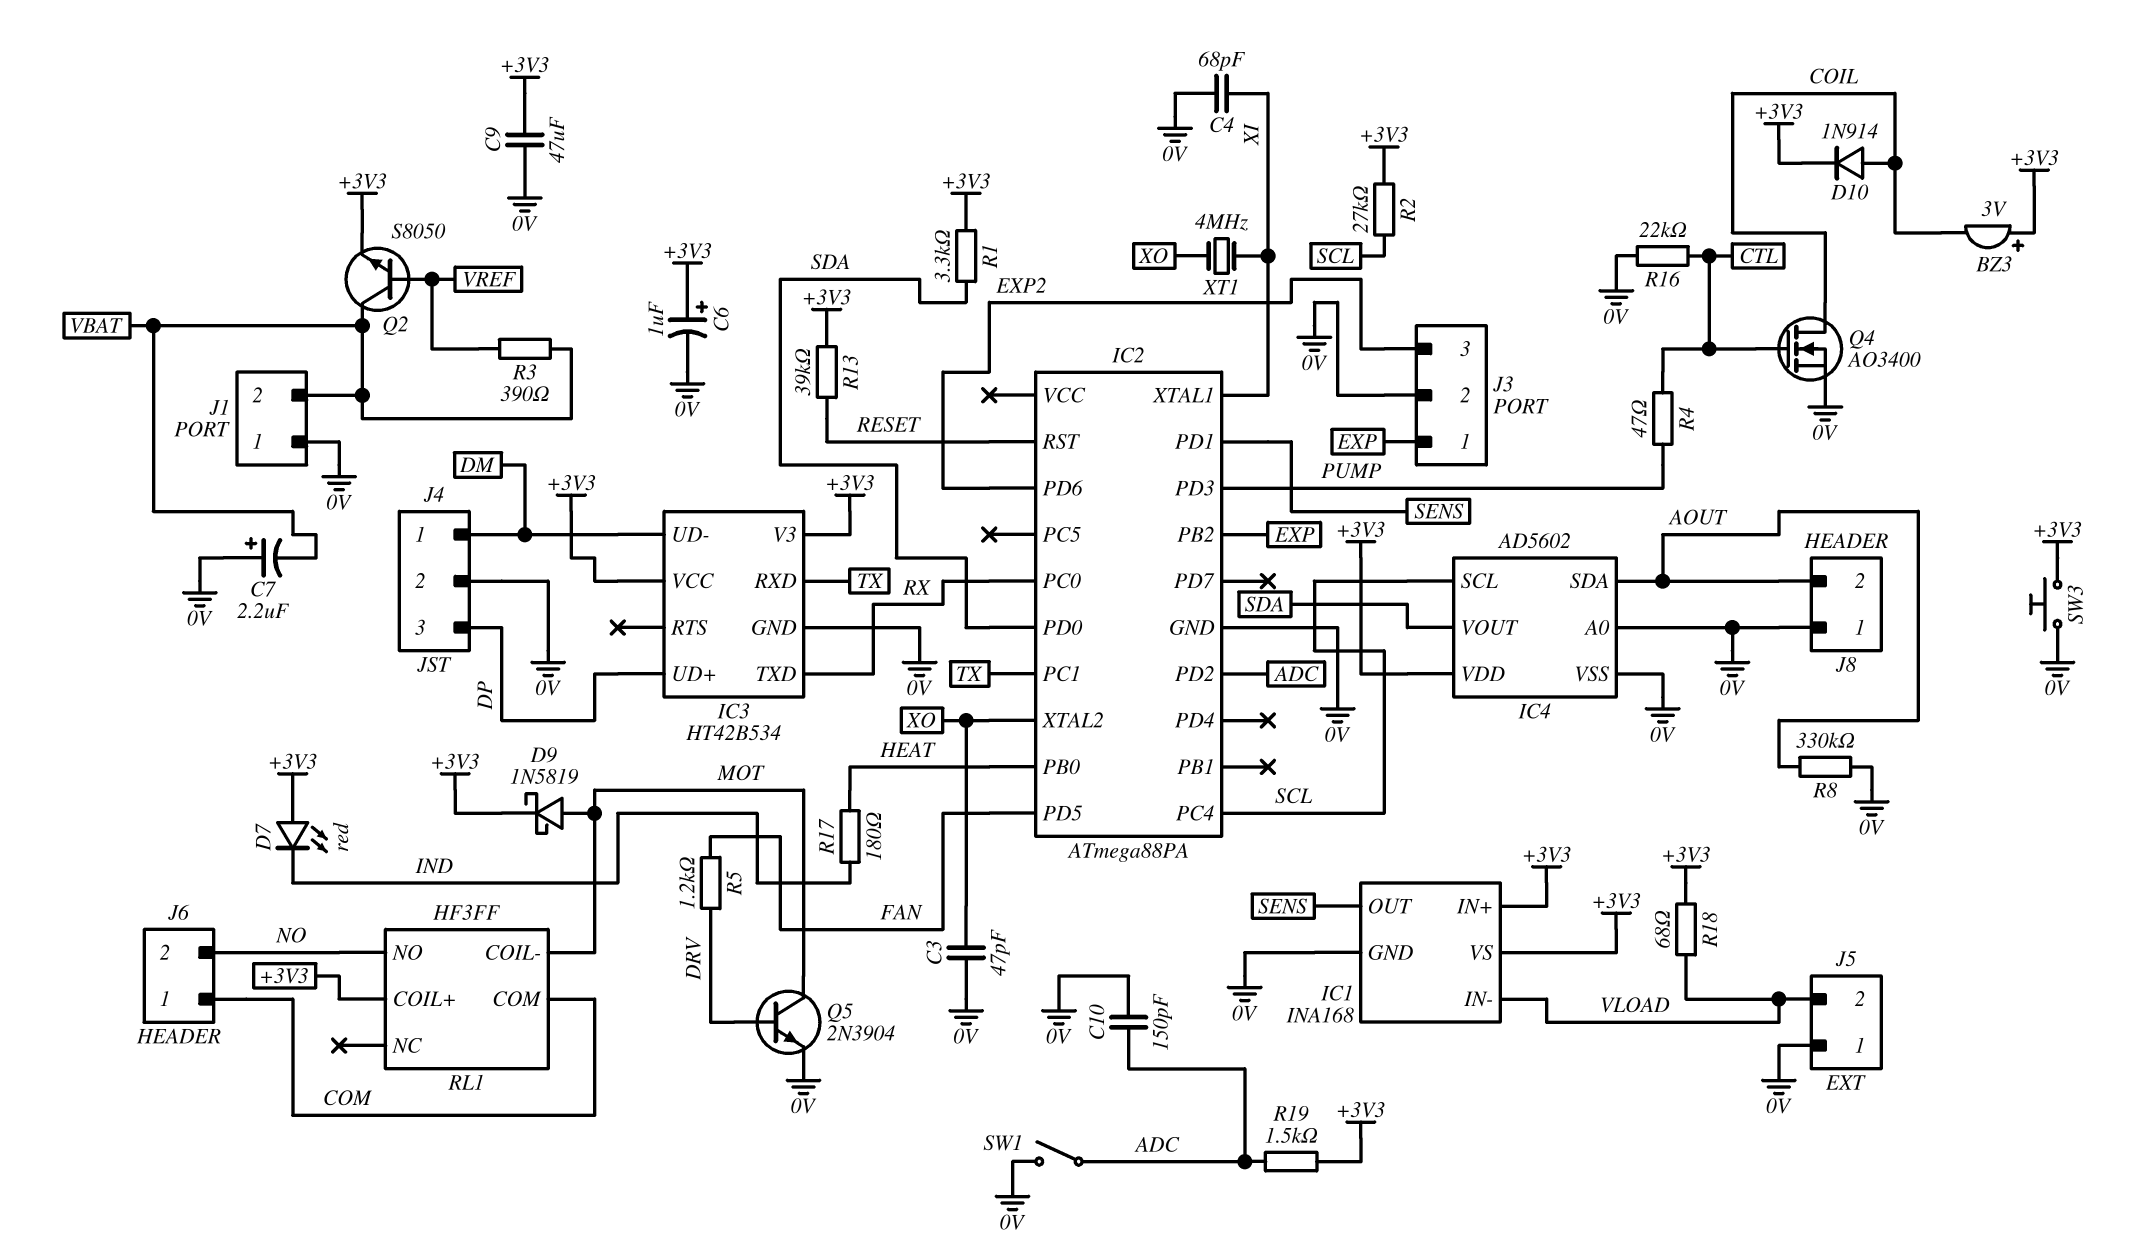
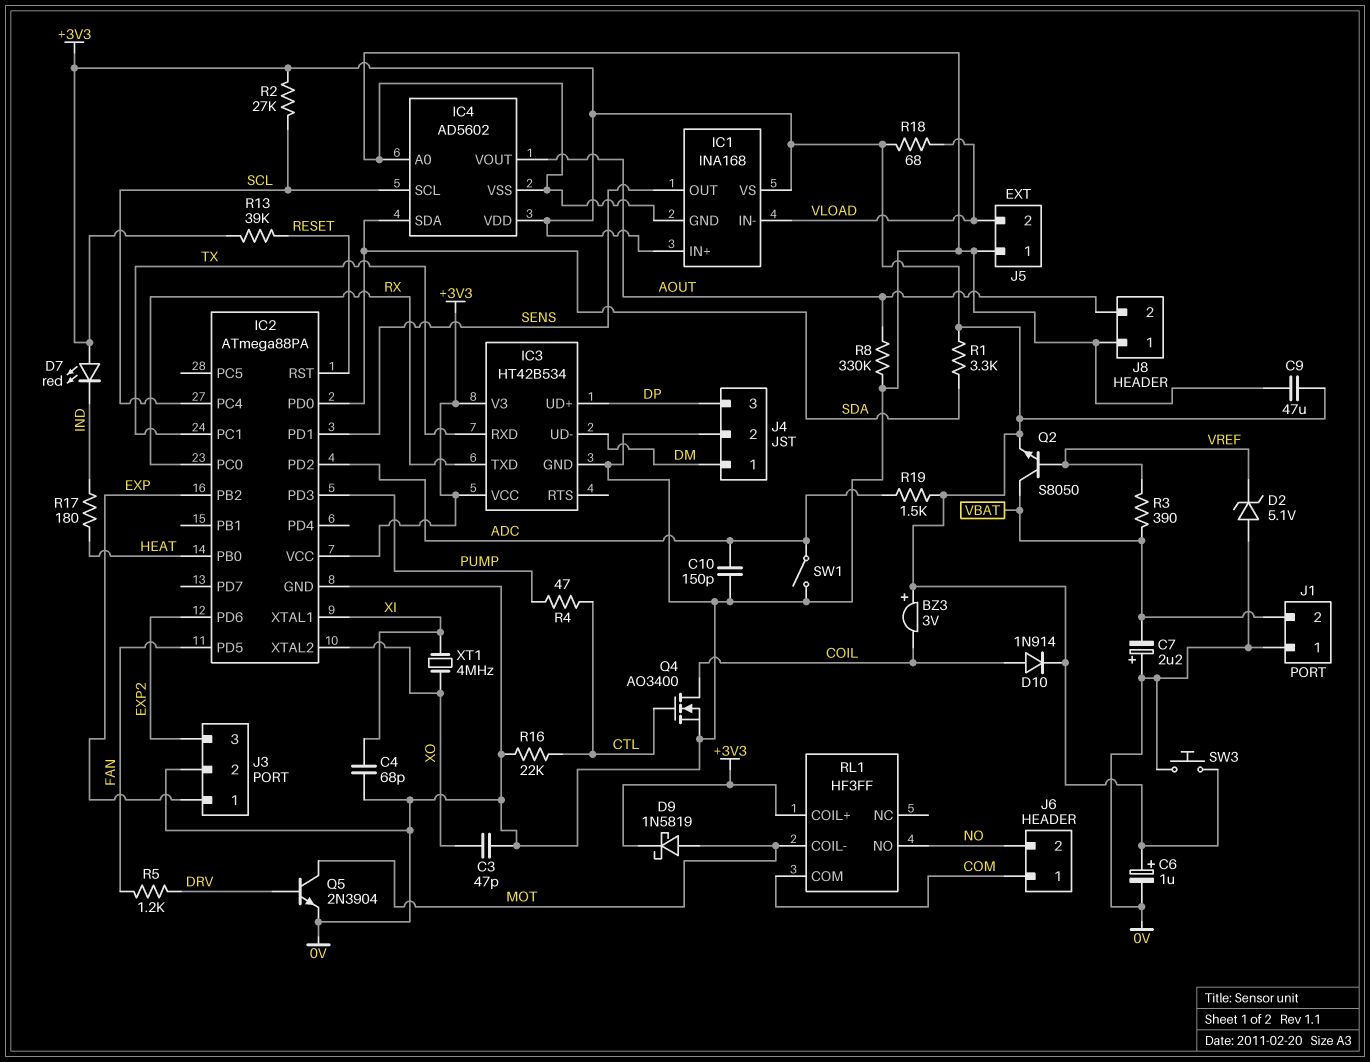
D2: none -> zener 5.1V (A 0V, K VREF)
IC2 pin VCC: none -> +3V3
IC4 pin SDA: AOUT -> SDA
IC4 pin VOUT: SDA -> AOUT

